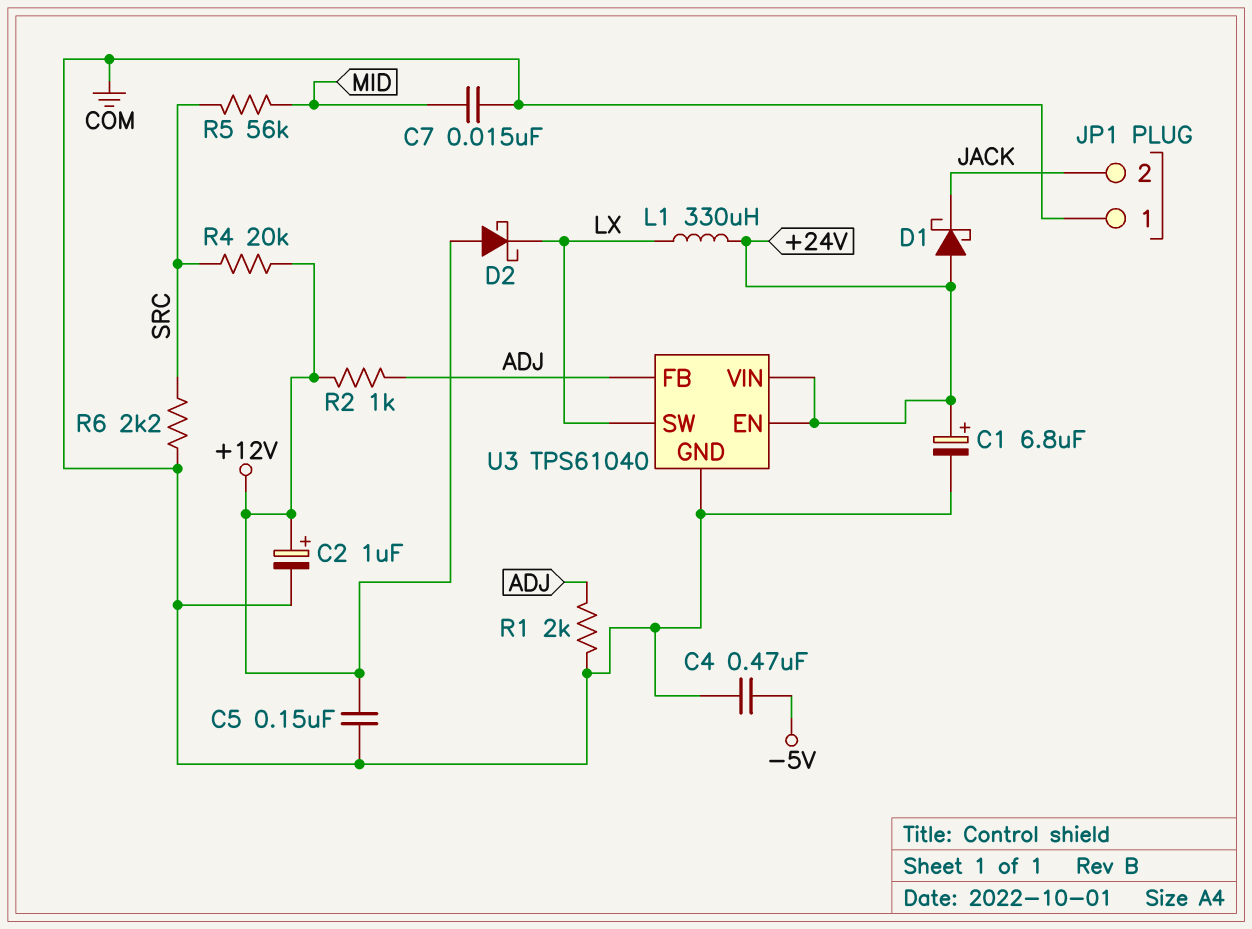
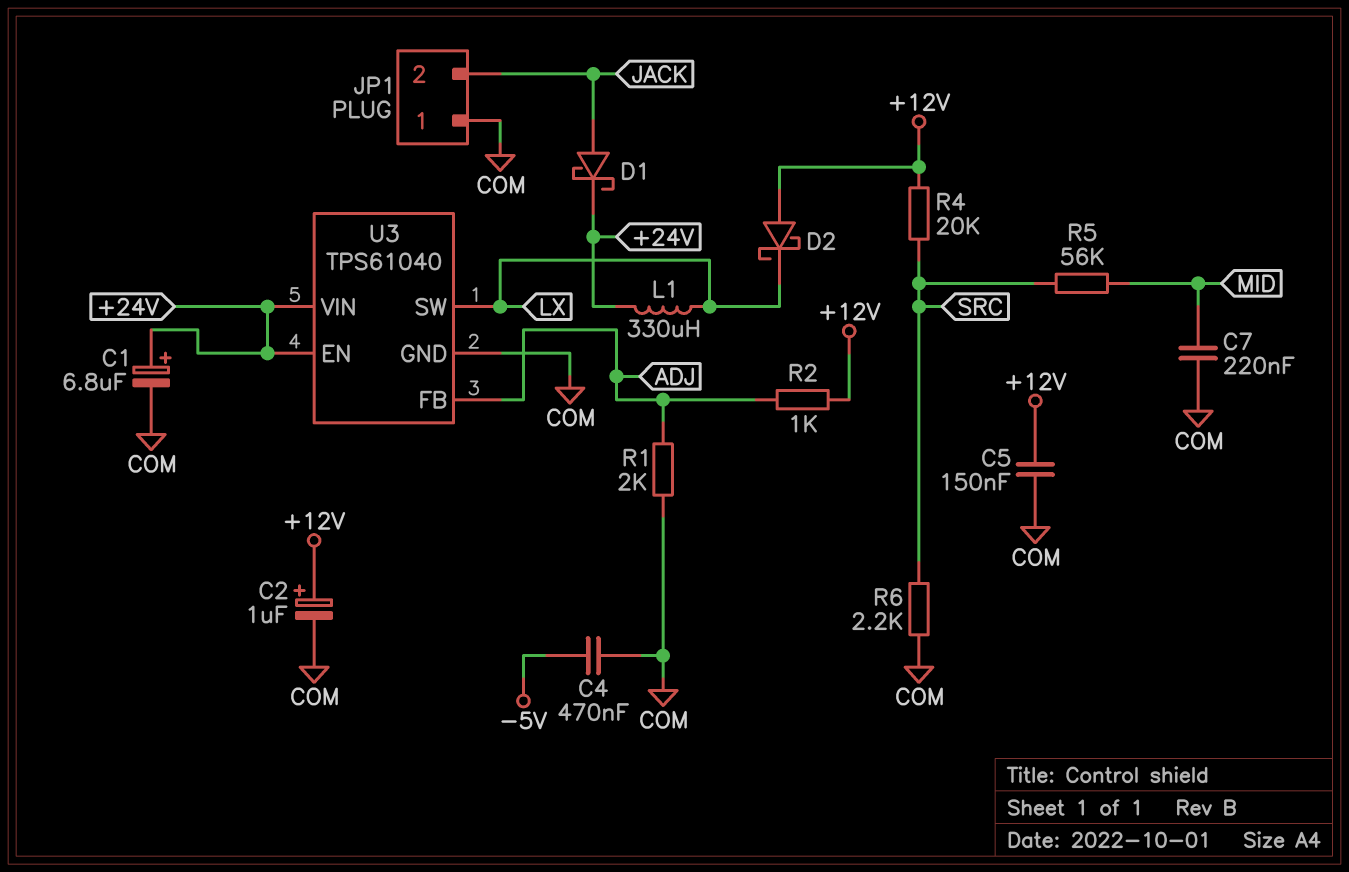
C7: 15nF (COM, MID) -> 220nF (COM, MID)
D1: schottky (A +24V, K JACK) -> schottky (A JACK, K +24V)

